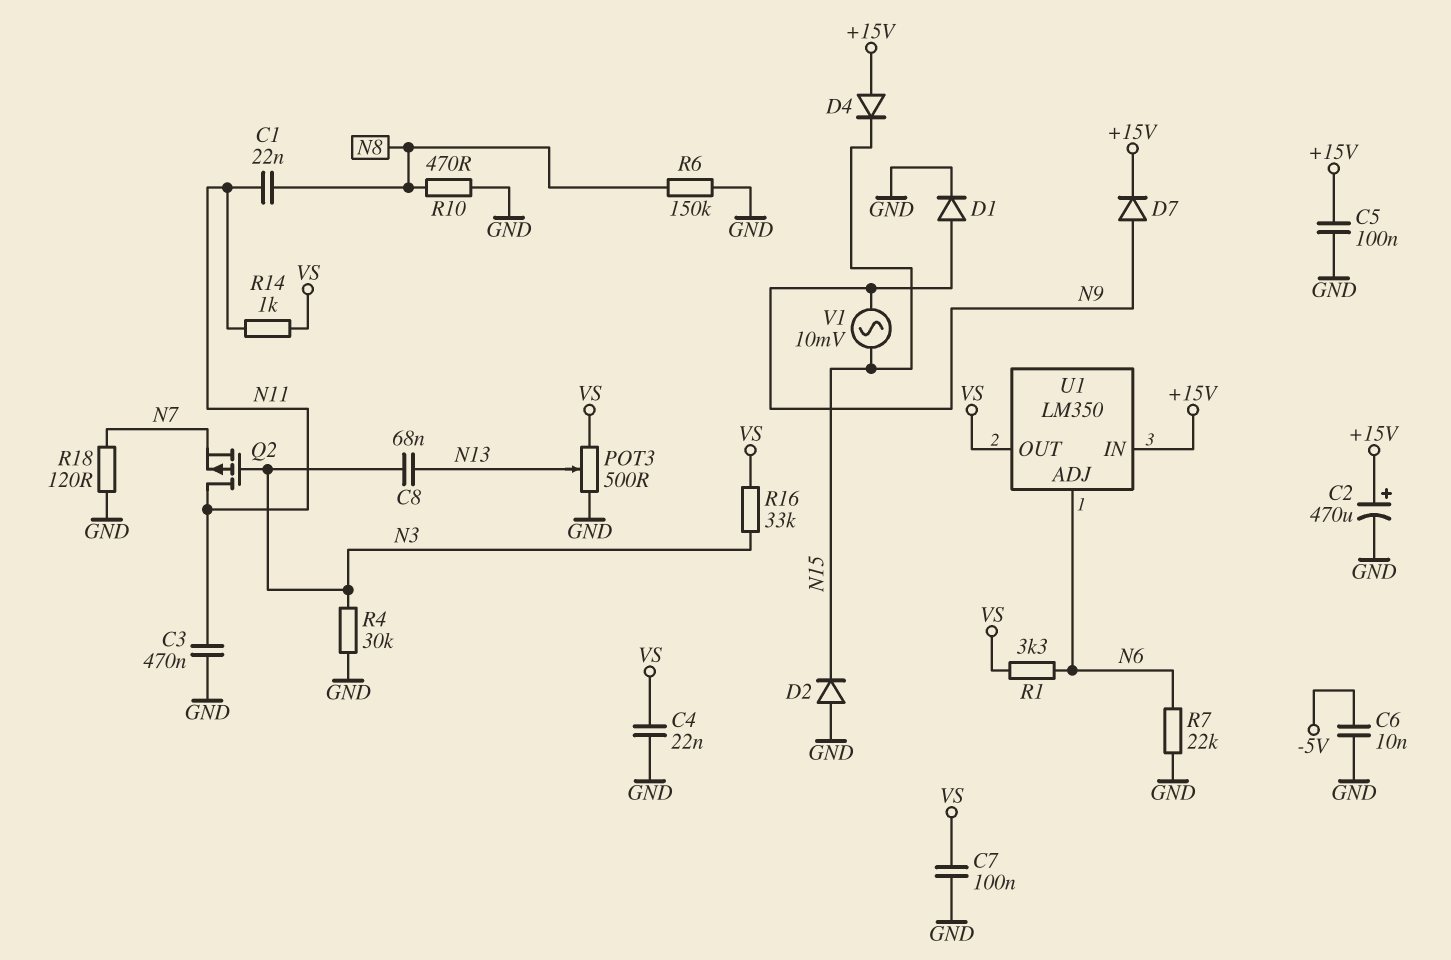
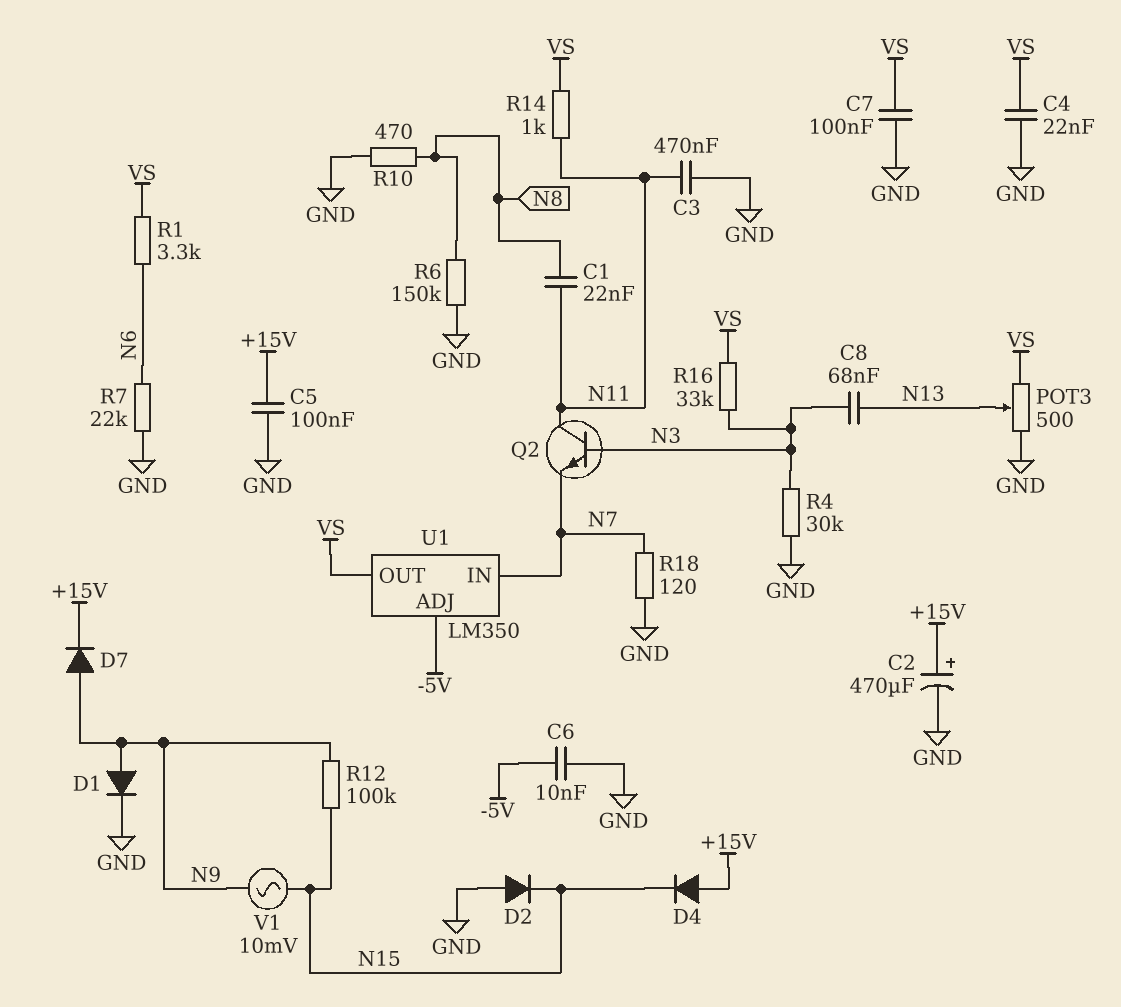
Q2: PMOS (G N3, D N11, S N7) -> NPN (B N3, C N11, E N7)
R12: none -> 100k (N9, N15)
U1 pin ADJ: N6 -> -5V
U1 pin IN: +15V -> N7

